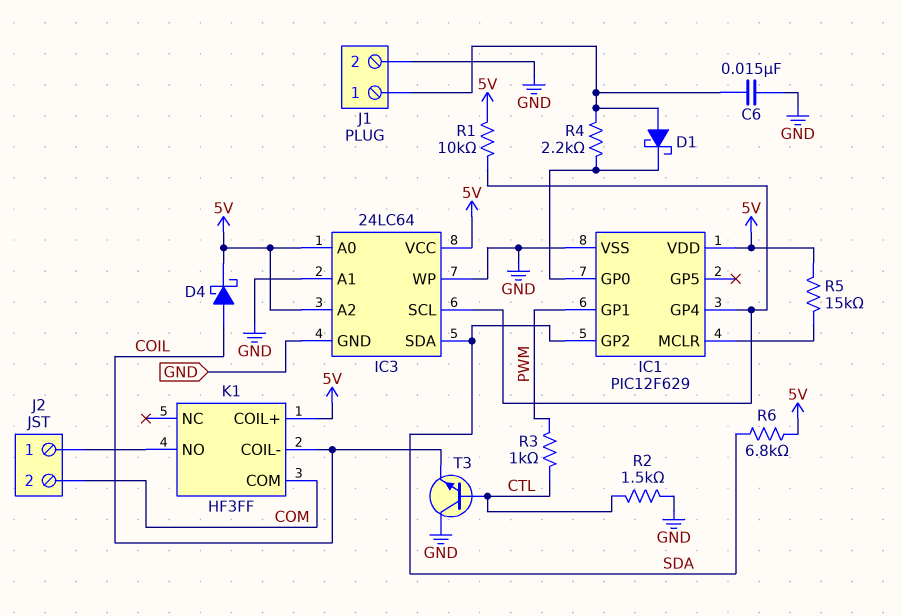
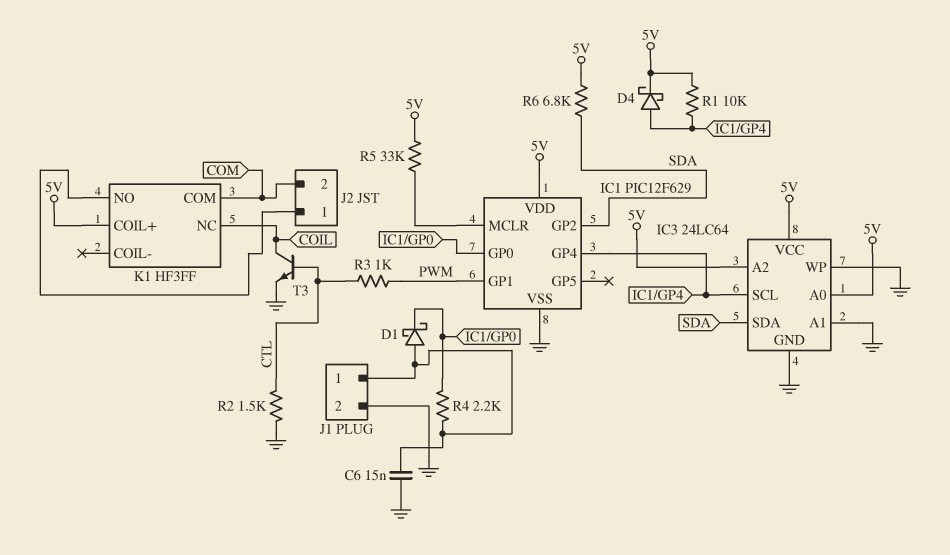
D4: schottky (A COIL, K 5V) -> schottky (A IC1/GP4, K 5V)
K1 pin COIL-: COIL -> none
K1 pin NC: none -> COIL
R5: 15k (5V, IC1/MCLR) -> 33k (5V, IC1/MCLR)
T3: NPN (B CTL, C GND, E COIL) -> NPN (B CTL, C COIL, E GND)

